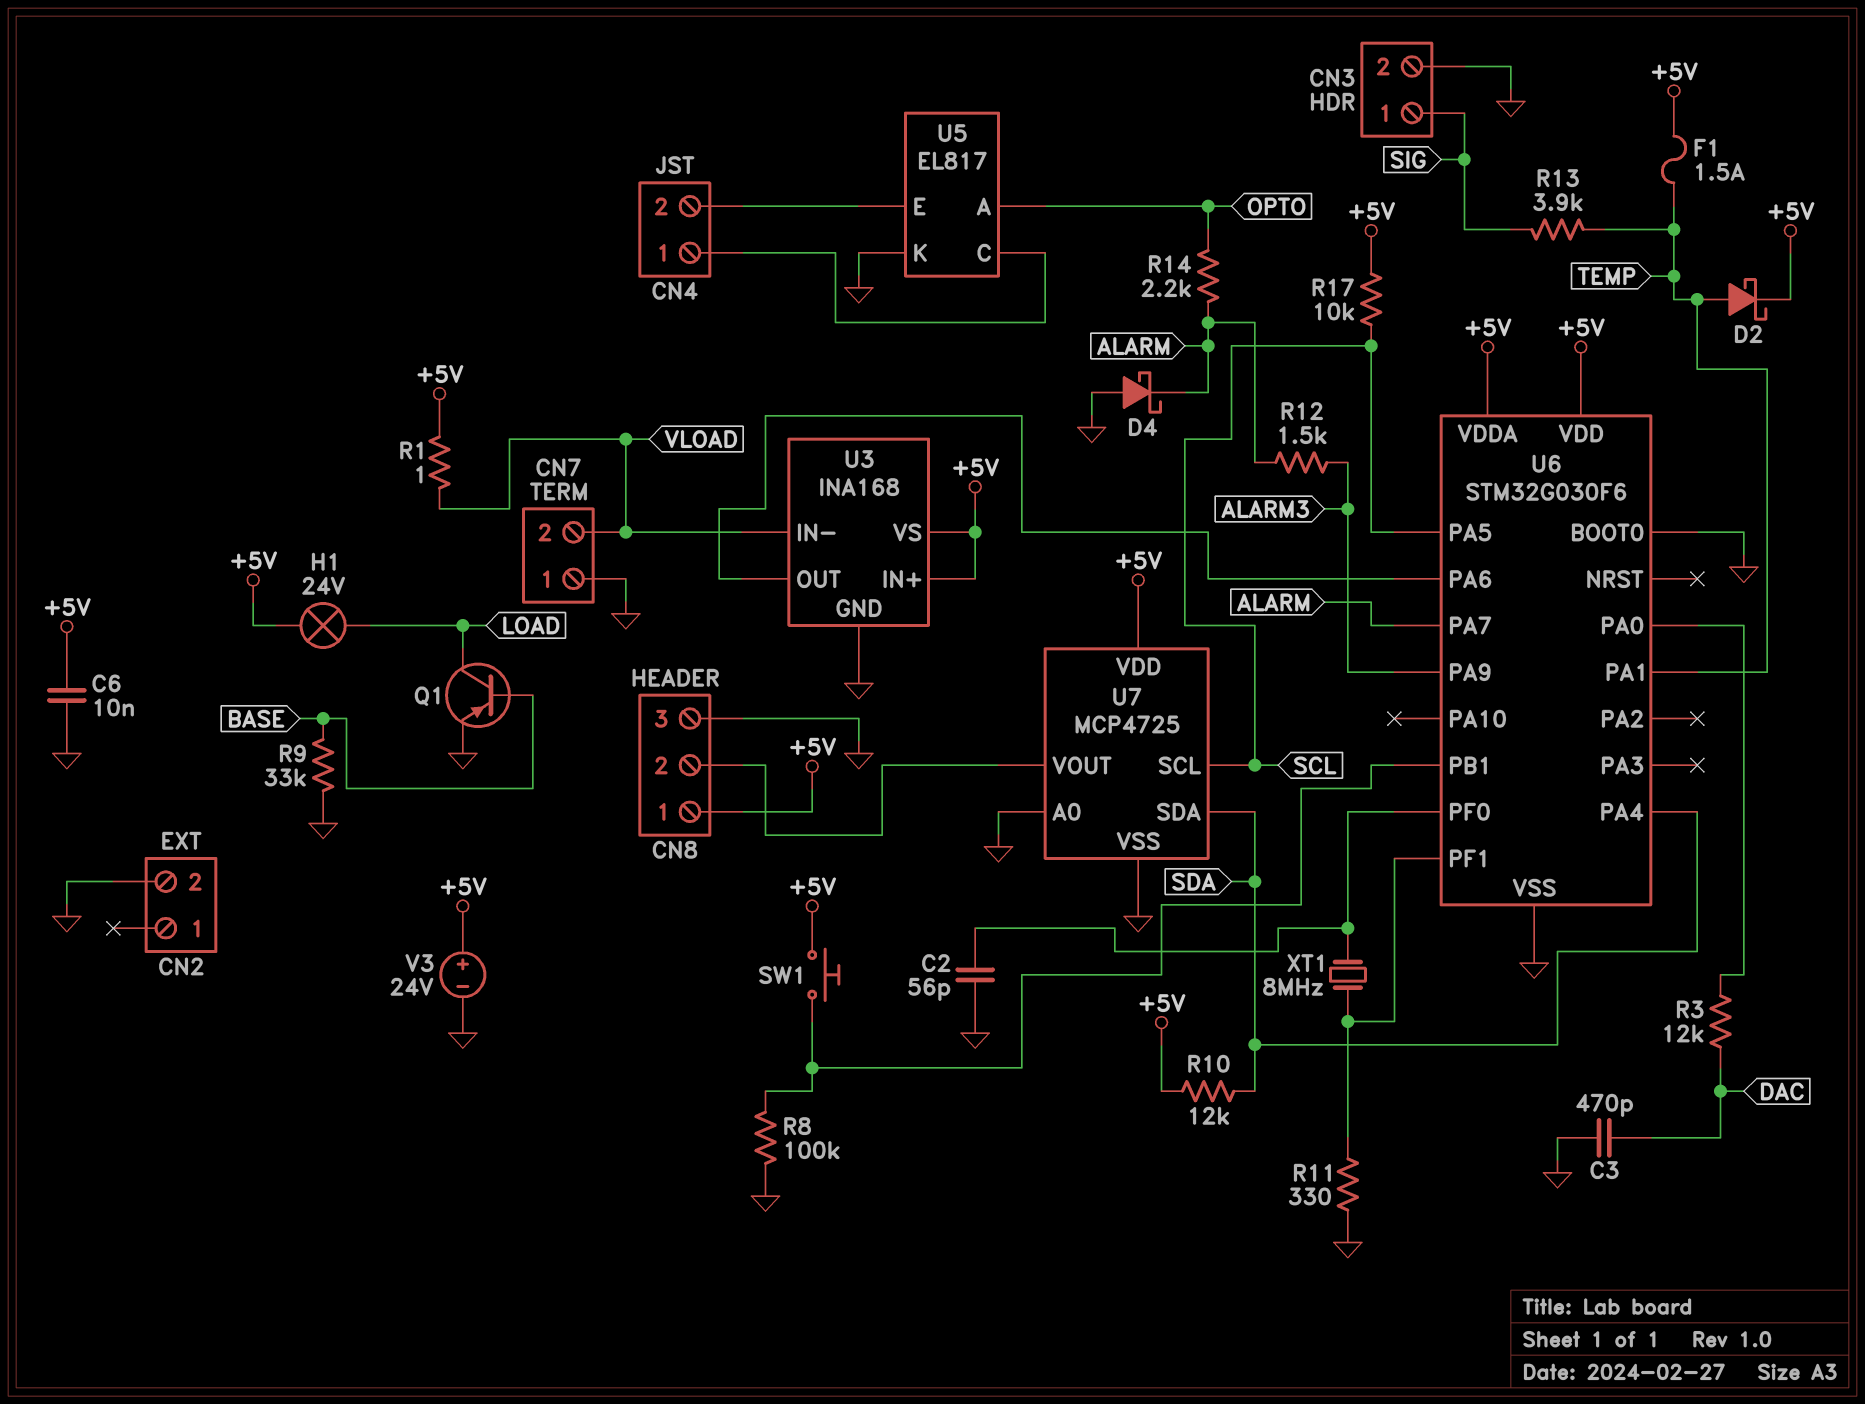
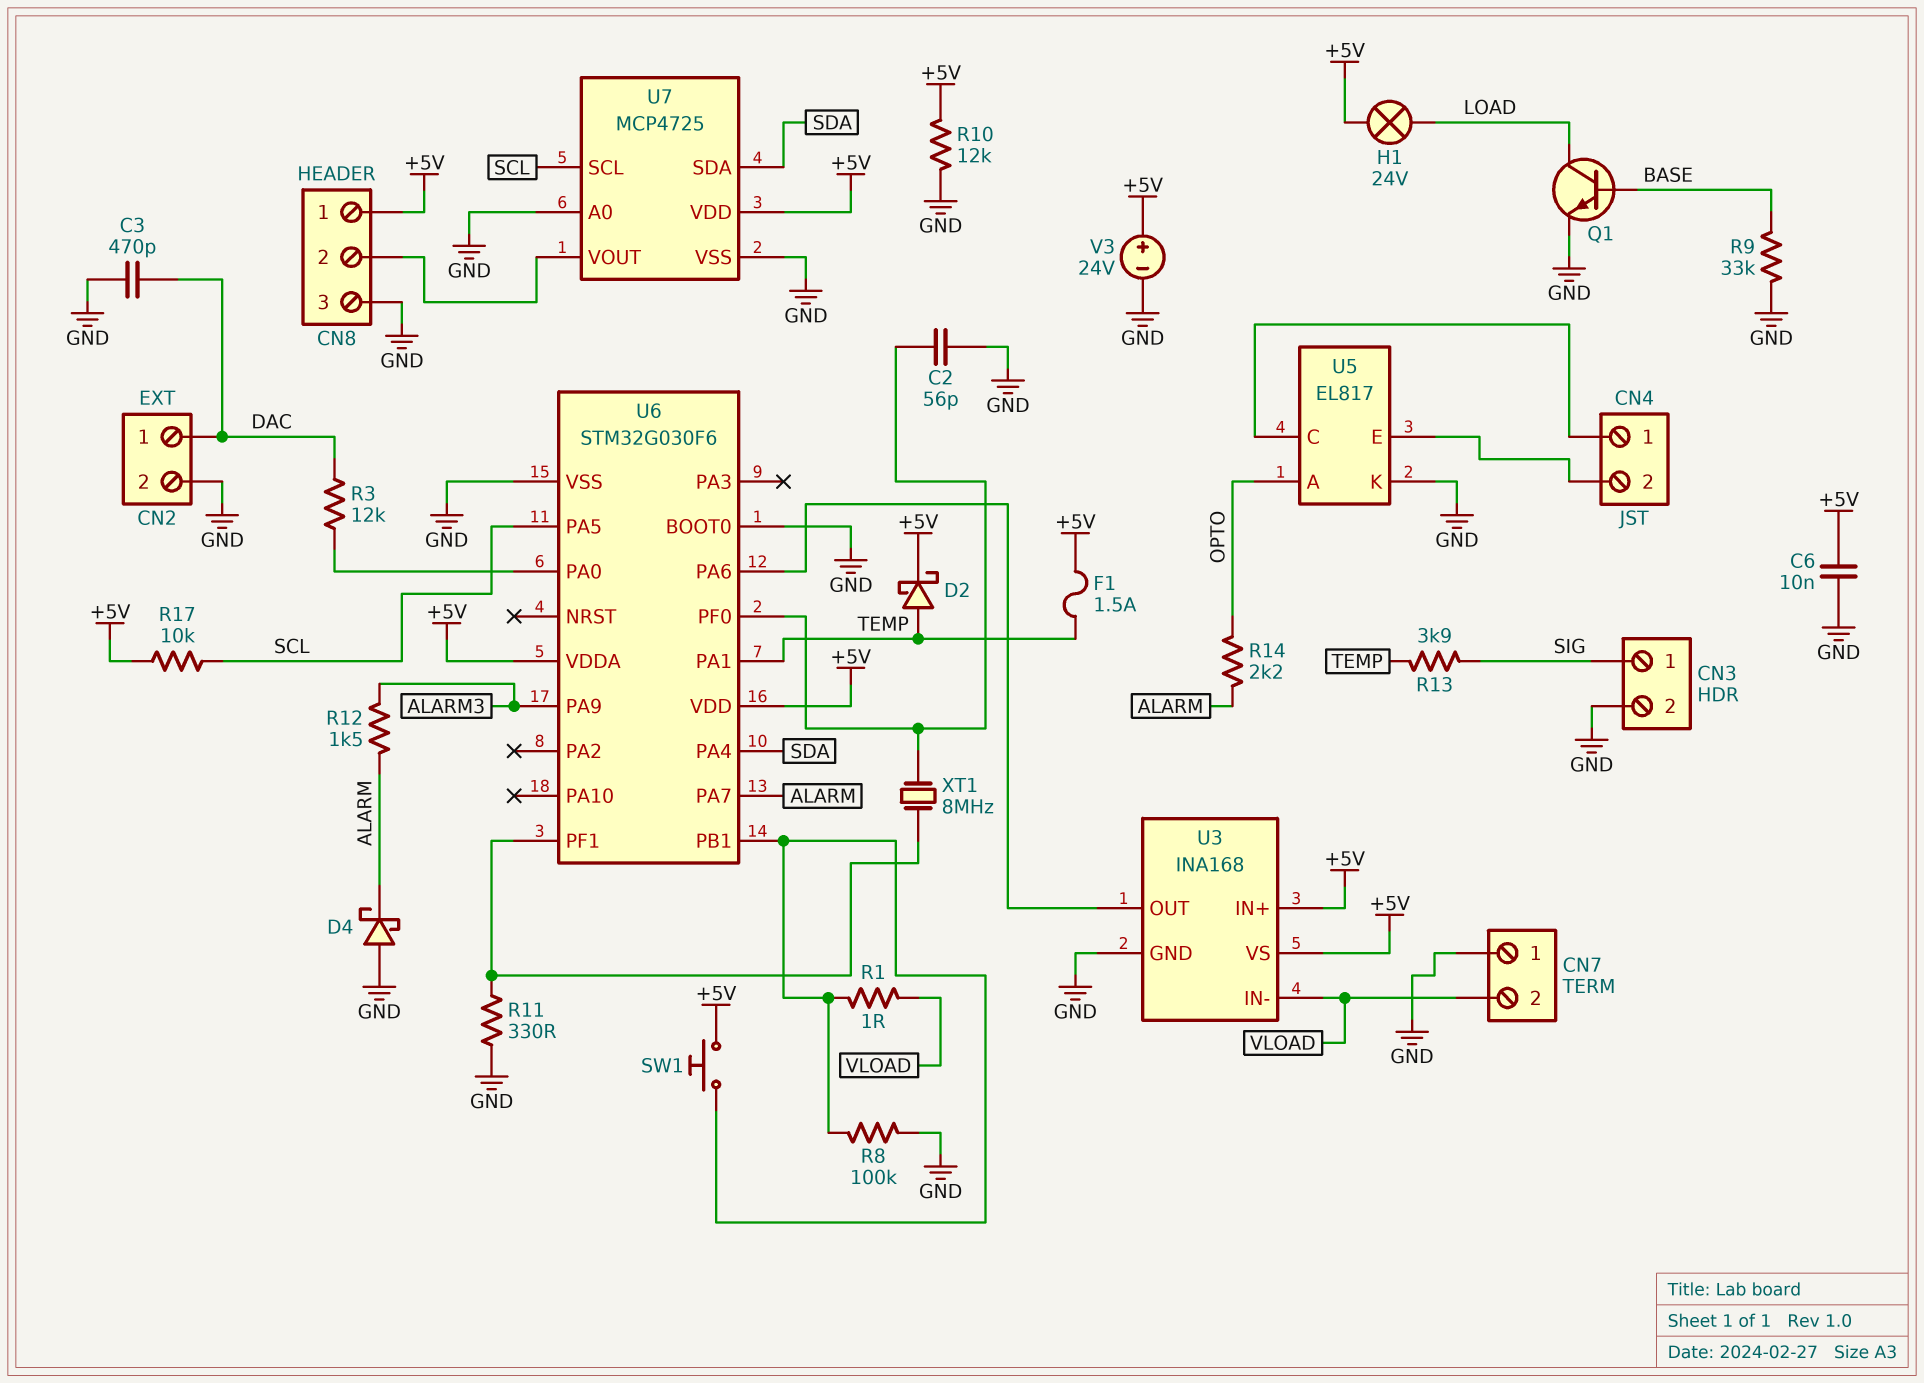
CN2 pin 1: none -> DAC
Q1: PNP (B BASE, C LOAD, E GND) -> NPN (B BASE, C LOAD, E GND)
R1: 1 (+5V, VLOAD) -> 1 (U6/PB1, VLOAD)
R10: 12k (+5V, SDA) -> 12k (+5V, GND)

